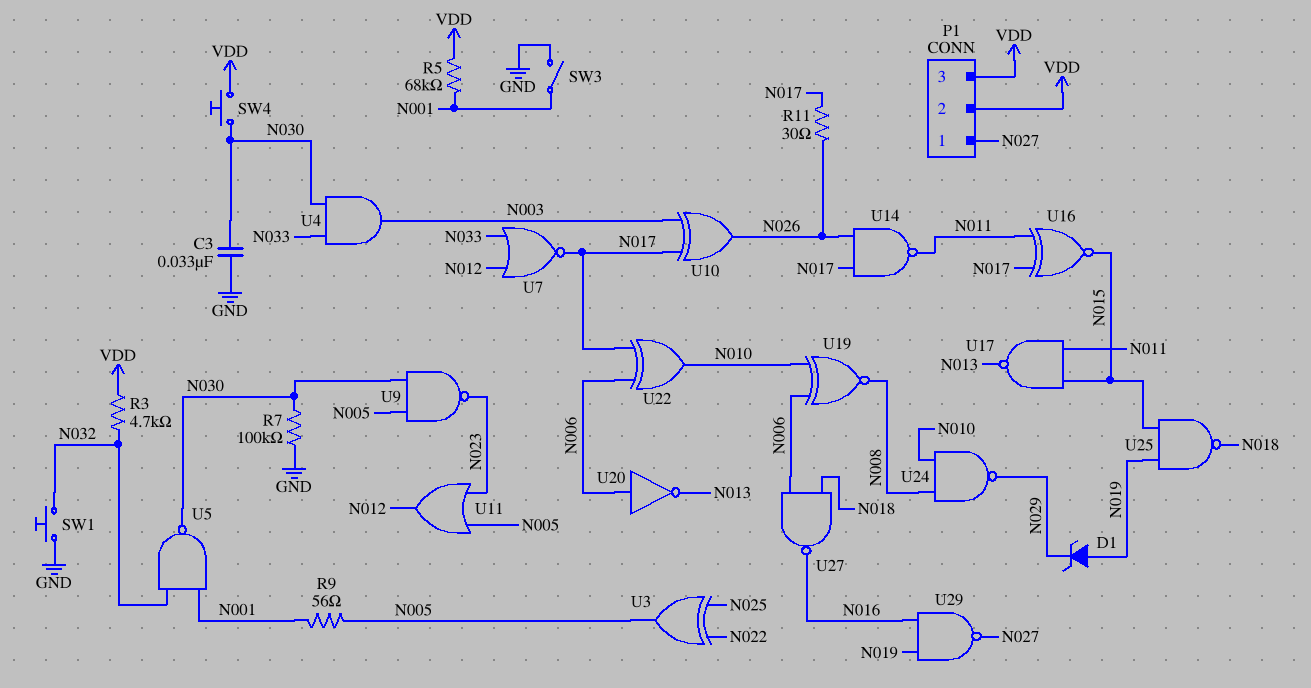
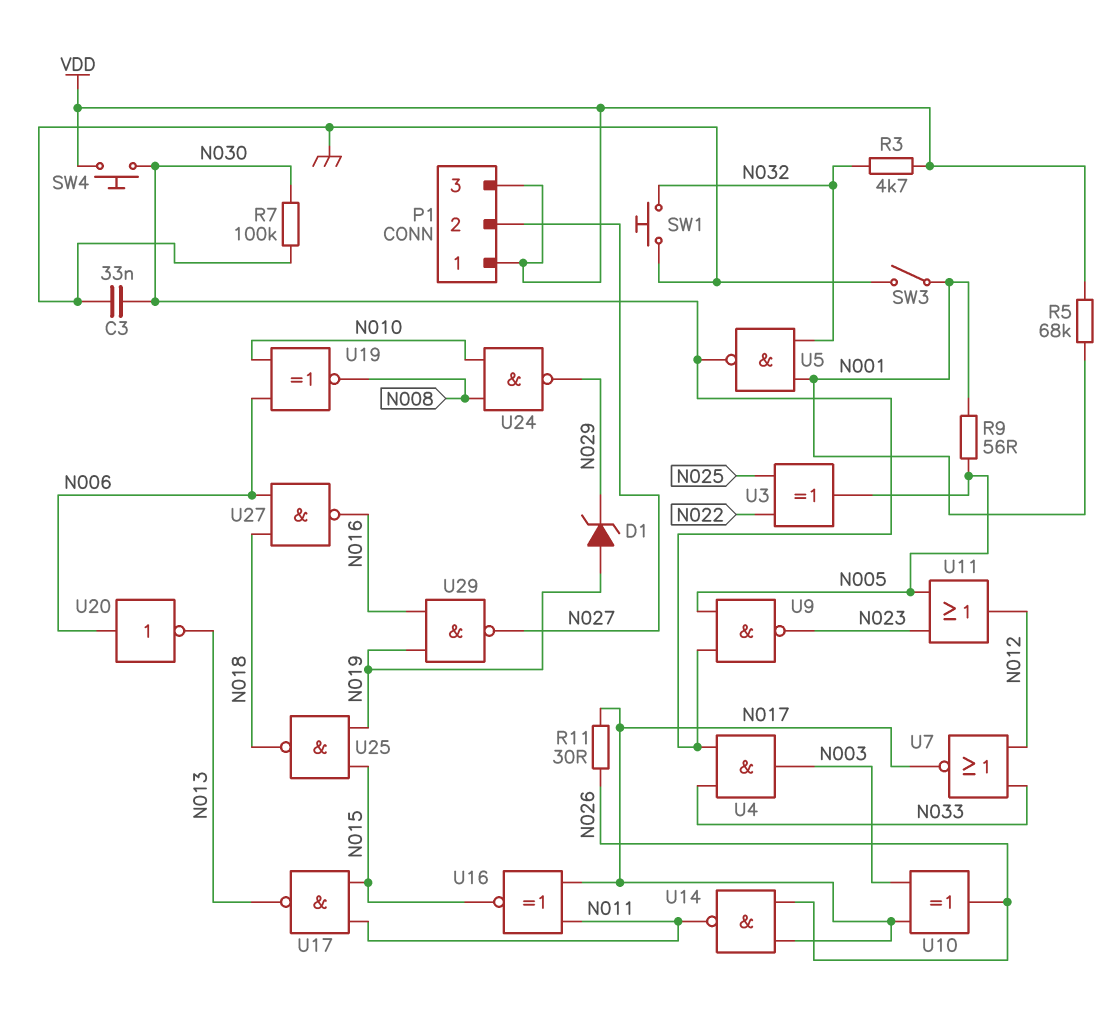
P1 pin 1: N027 -> VDD
P1 pin 2: VDD -> N027
U22: XOR (in N006, in N017, out N010) -> none

